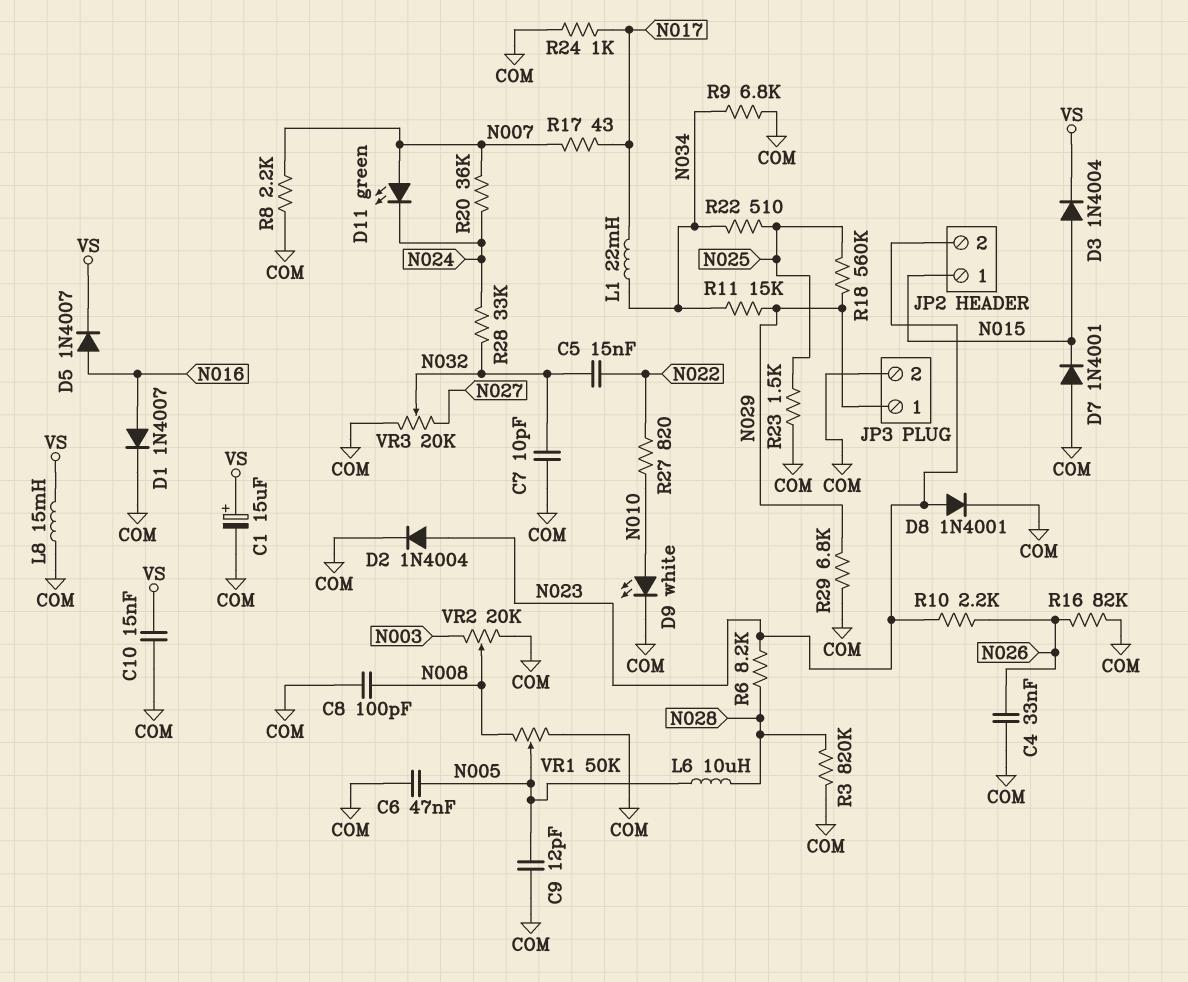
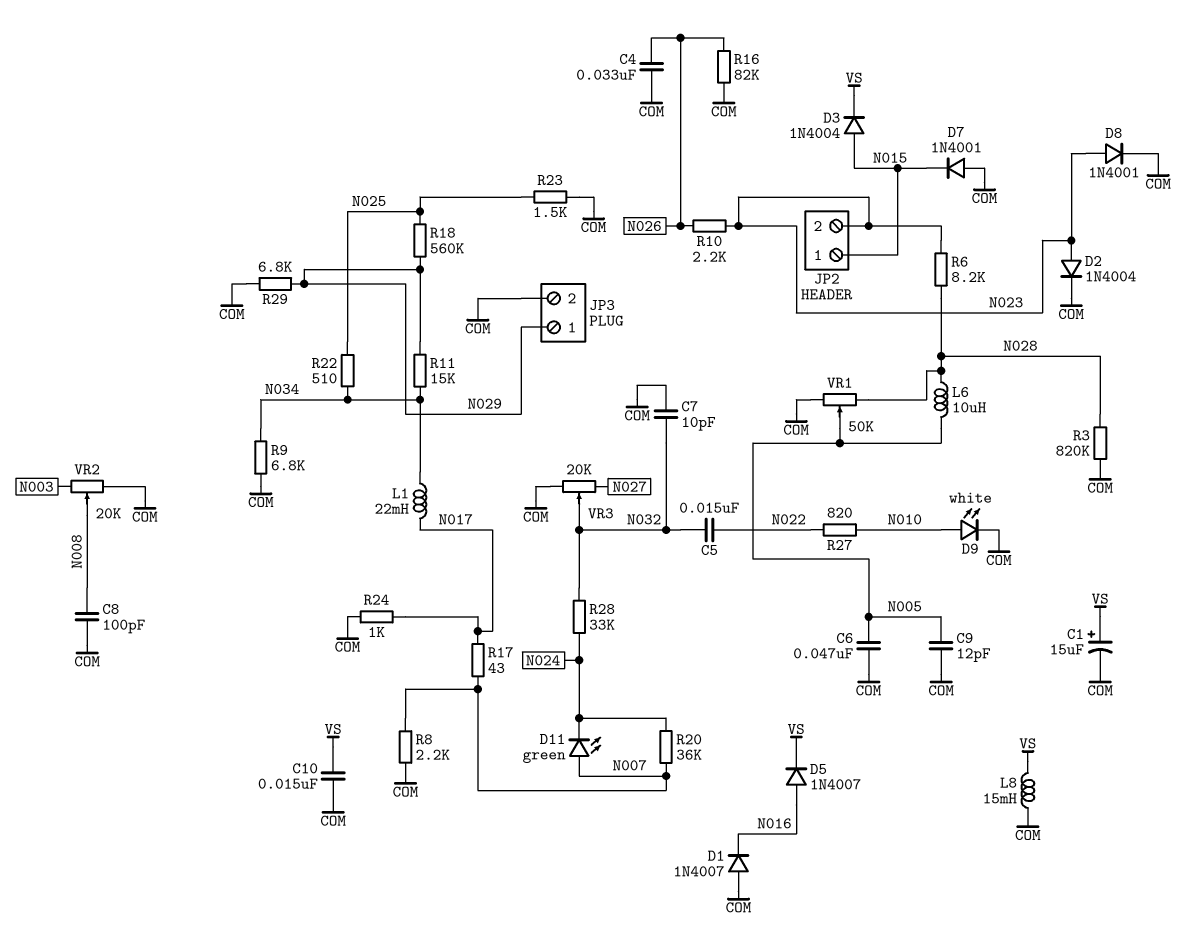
D1: diode 1N4007 (A N016, K COM) -> diode 1N4007 (A COM, K N016)
VR1: 50k (COM, N008, wiper N005) -> 50k (COM, N028, wiper N005)

